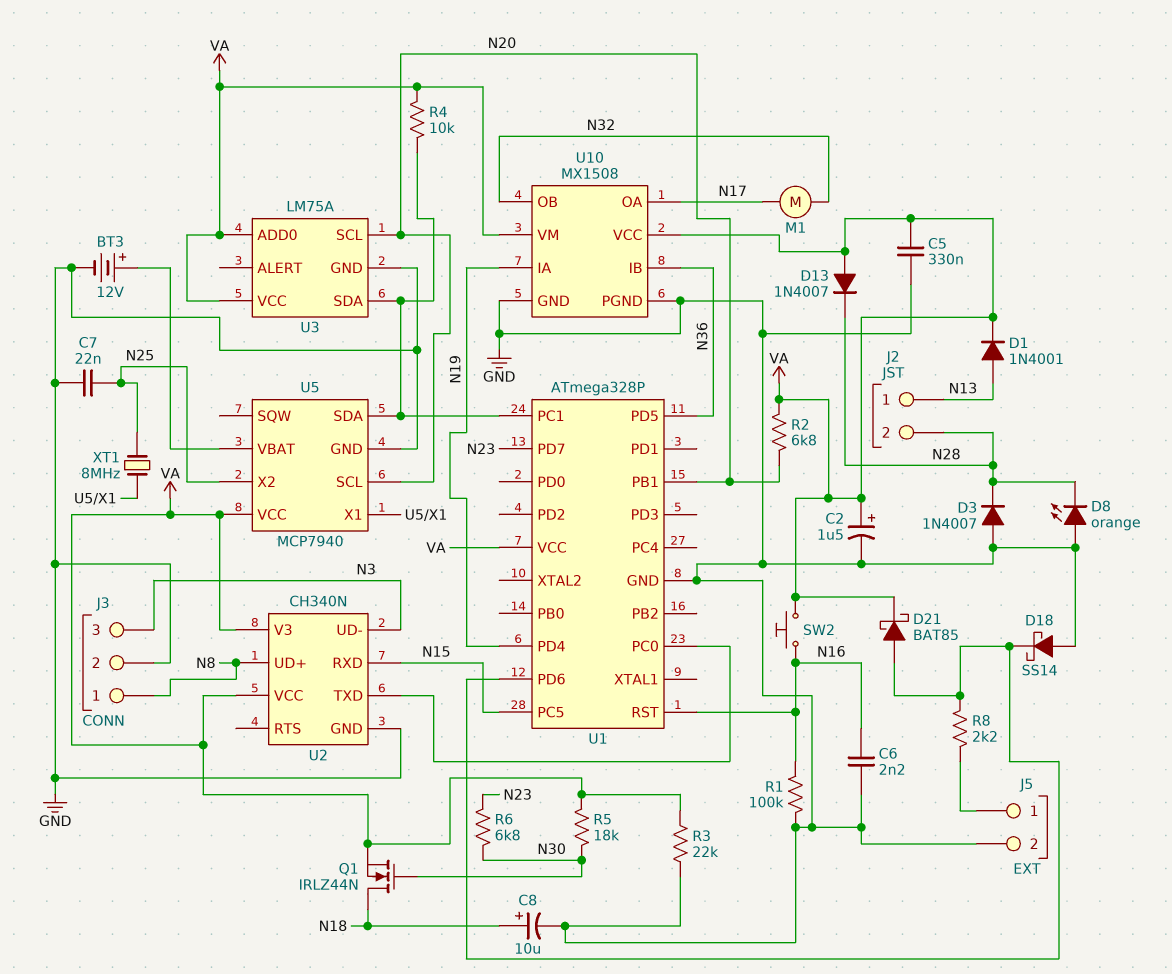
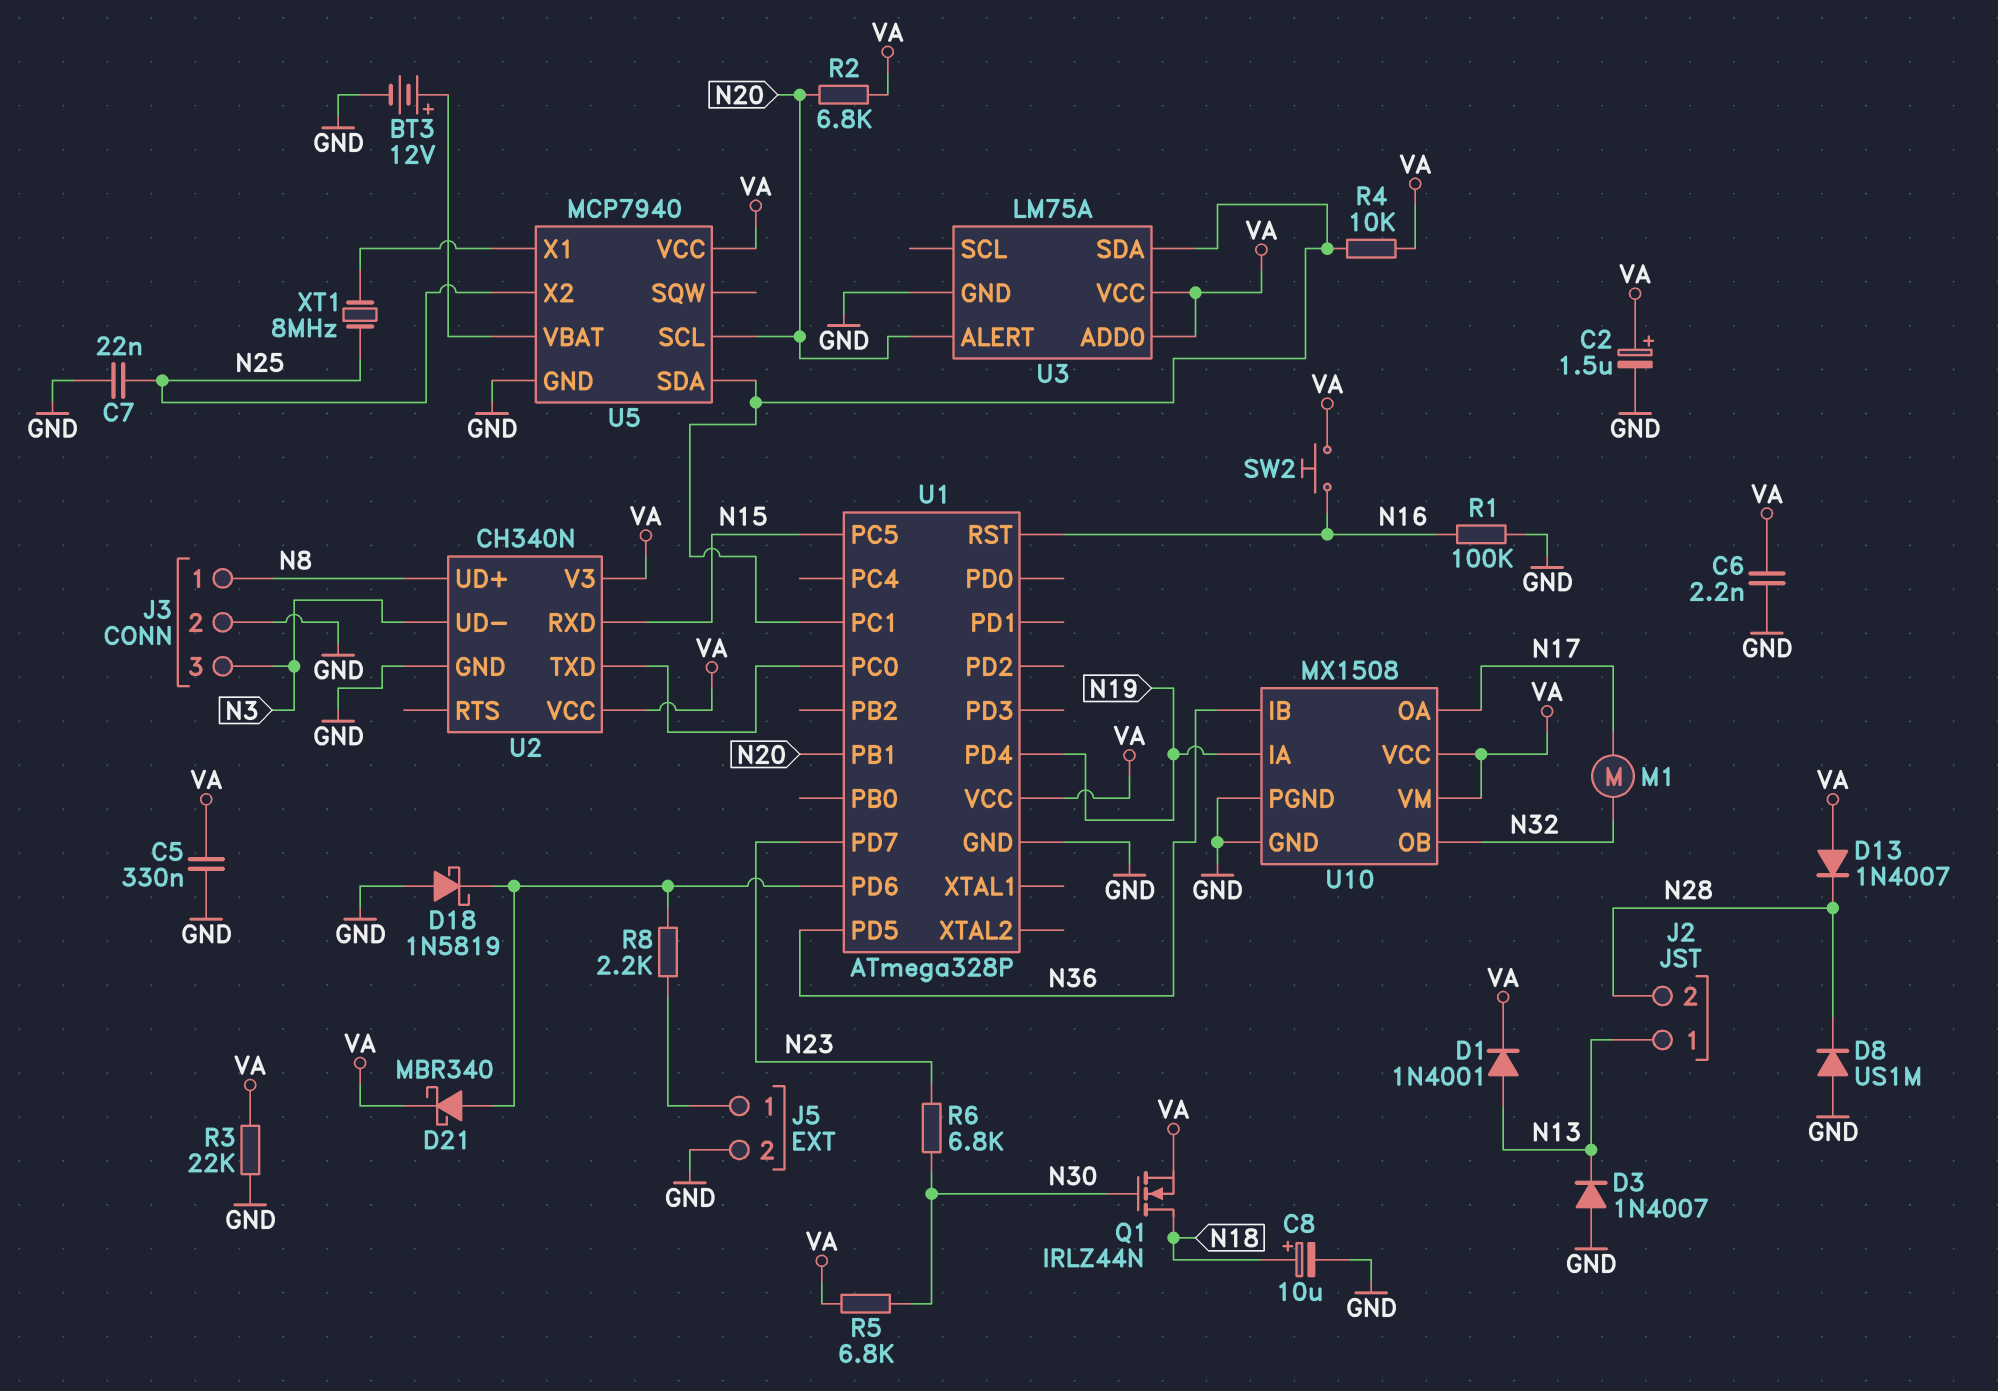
C6: 2.2nF (GND, N16) -> 2.2nF (GND, VA)
D3: diode 1N4007 (A GND, K N28) -> diode 1N4007 (A GND, K N13)
D8: LED orange (A GND, K N28) -> diode US1M (A GND, K N28)
D18: schottky SS14 (A GND, K U1/PD6) -> schottky 1N5819 (A GND, K U1/PD6)
D21: schottky BAT85 (A U1/PD6, K VA) -> schottky MBR340 (A U1/PD6, K VA)
R5: 18k (N30, VA) -> 6.8k (N30, VA)
U3 pin ALERT: none -> N20
U3 pin SCL: N20 -> none

